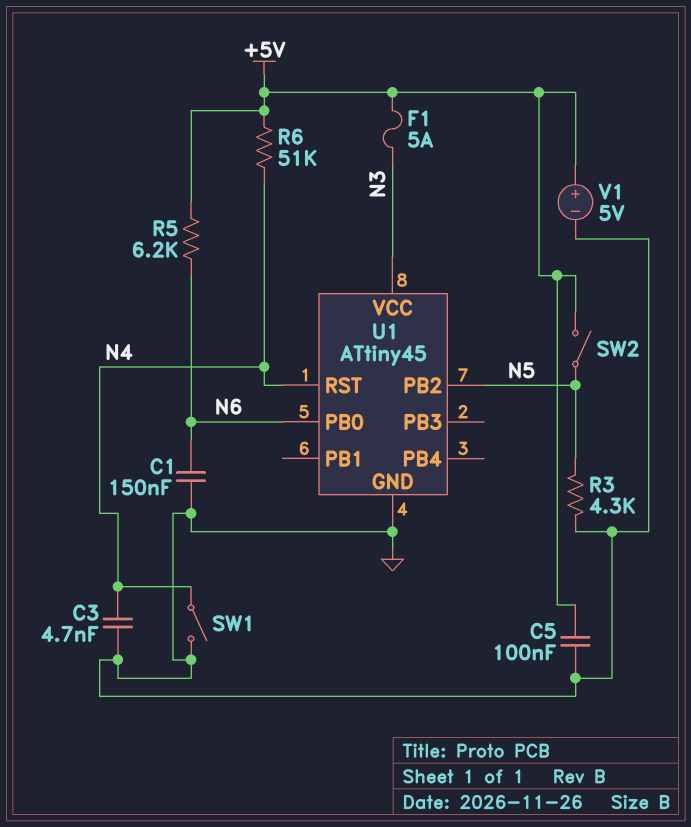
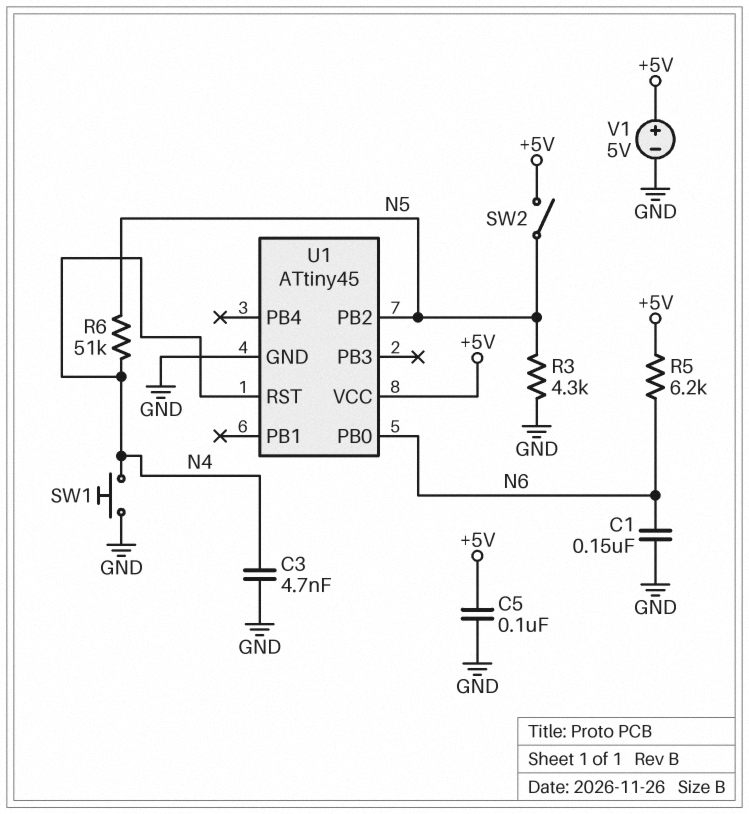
F1: 5A (+5V, N3) -> none
R6: 51k (+5V, N4) -> 51k (N4, N5)
SW1: switch (GND, N4) -> button (GND, N4)
U1 pin VCC: N3 -> +5V

